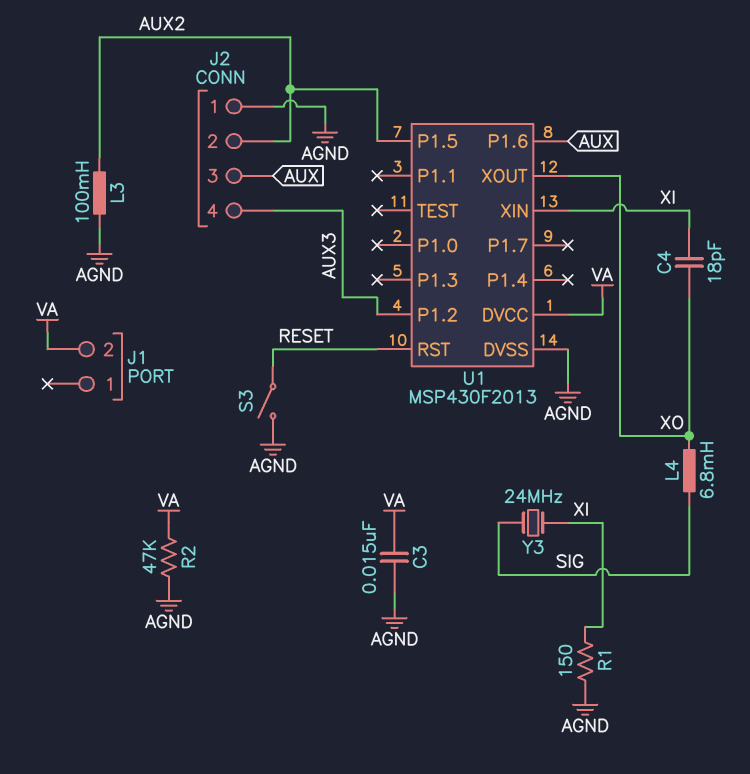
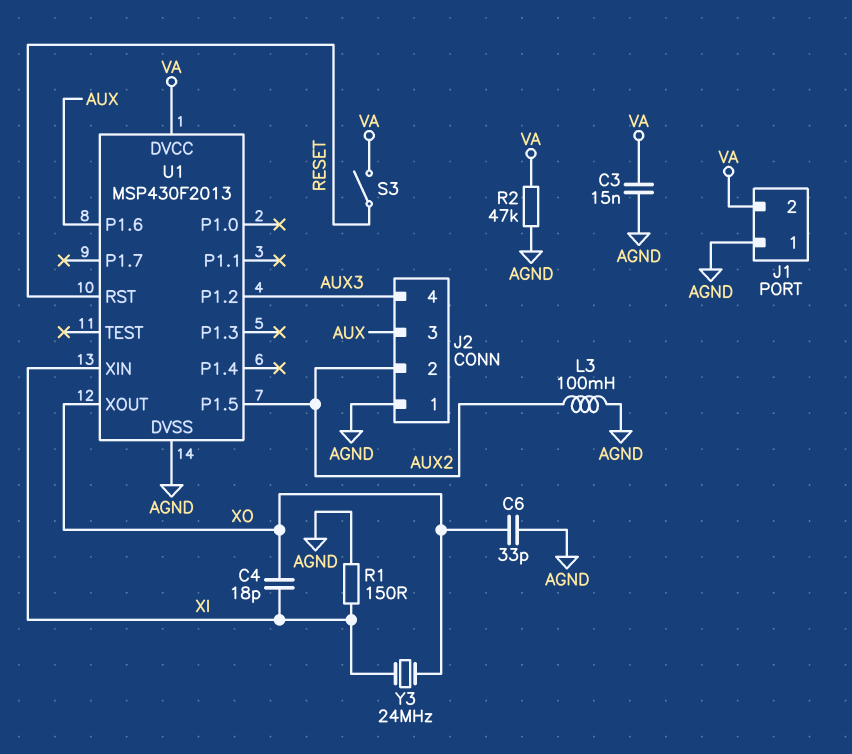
C6: none -> 33pF (AGND, XO)
J1 pin 1: none -> AGND
L4: 6.8mH (SIG, XO) -> none
S3: switch (AGND, RESET) -> switch (RESET, VA)
Y3: 24MHz (SIG, XI) -> 24MHz (XI, XO)

